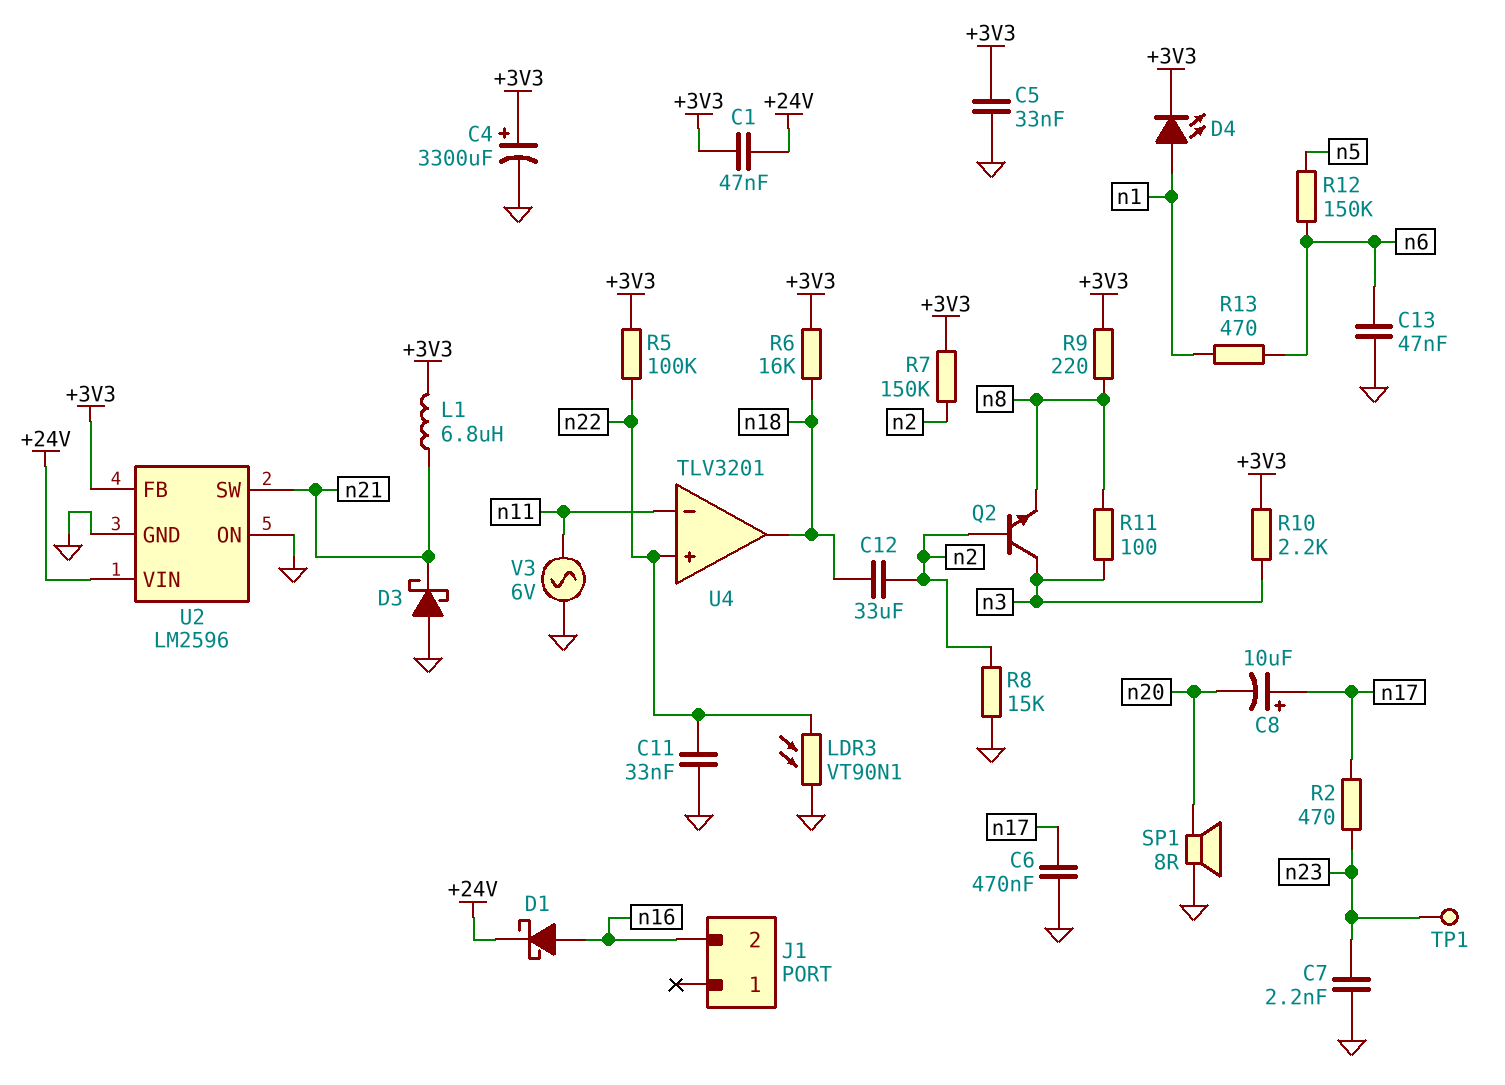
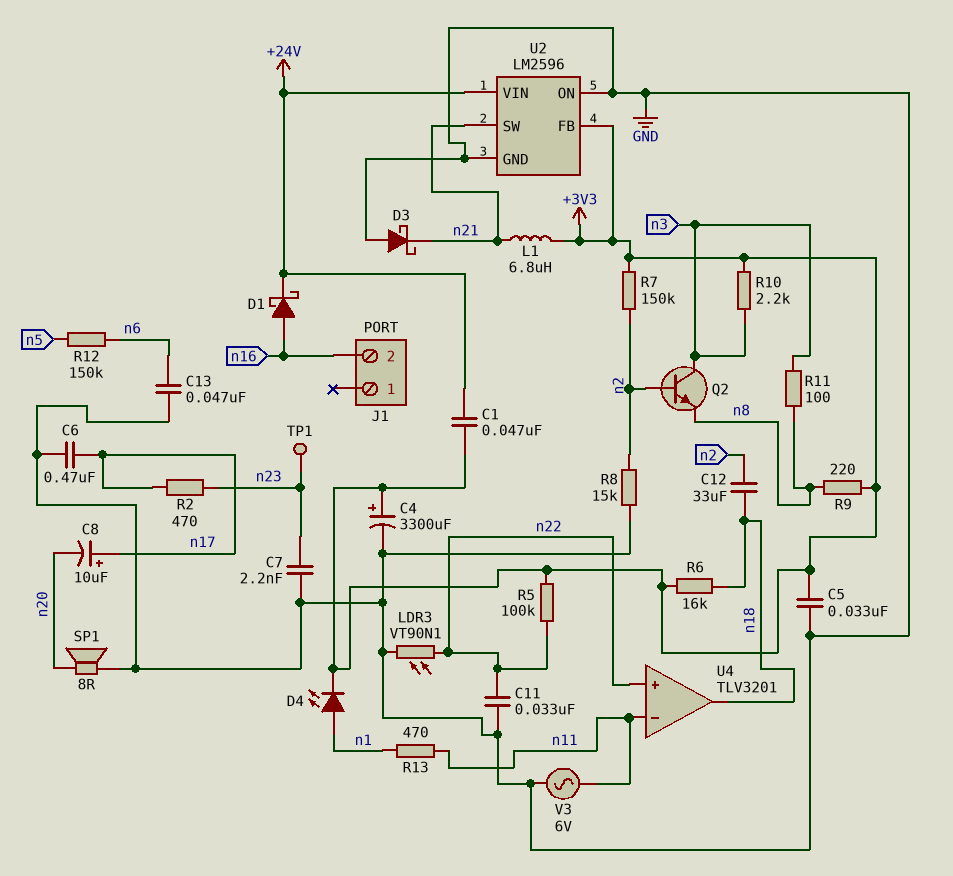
R13: 470 (n1, n6) -> 470 (n1, n11)

